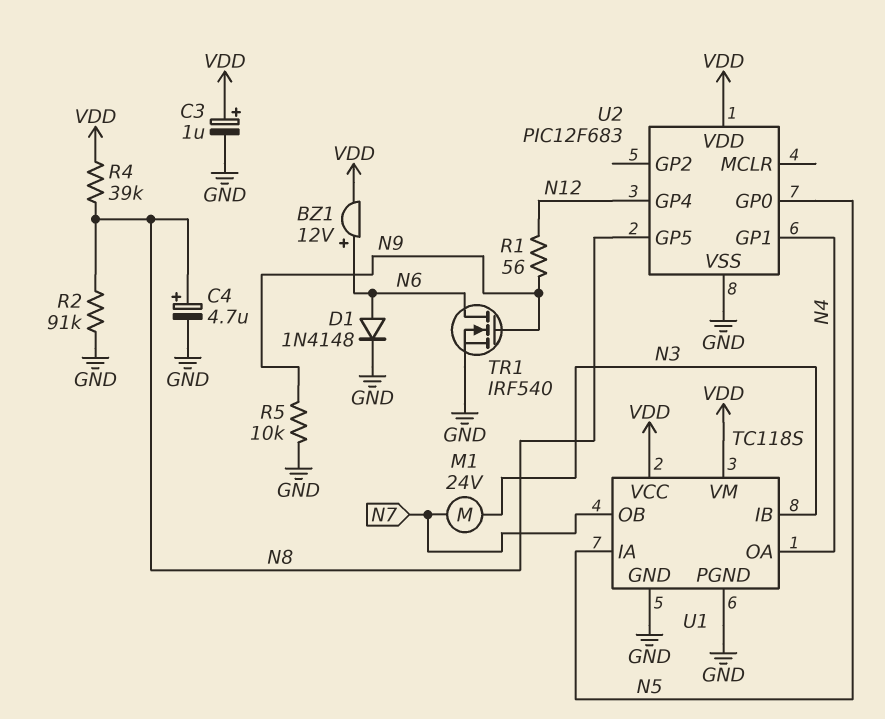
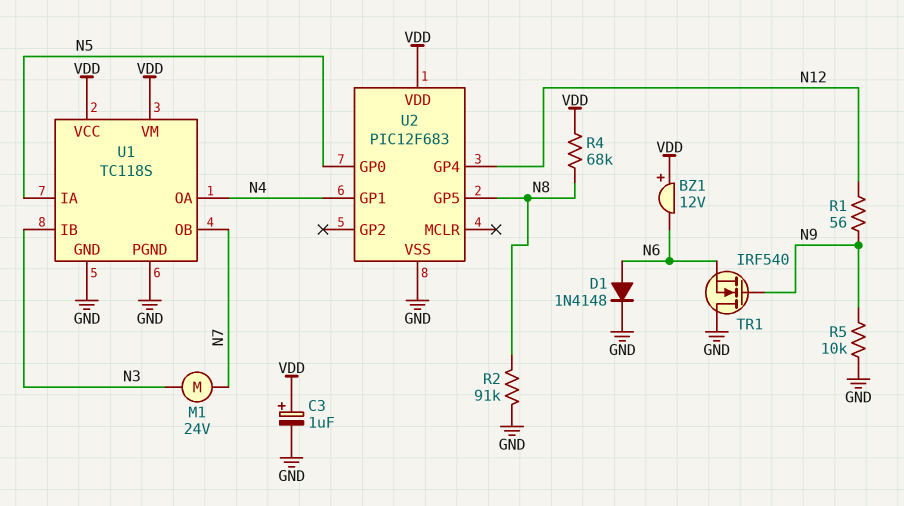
BZ1: buzzer 12V (plus N6, minus VDD) -> buzzer 12V (plus VDD, minus N6)
C4: 4.7uF (plus N8, minus GND) -> none
R4: 39k (N8, VDD) -> 68k (N8, VDD)
TR1: NMOS IRF540 (G N9, D N6, S GND) -> NMOS IRF540 (G N9, D GND, S N6)

